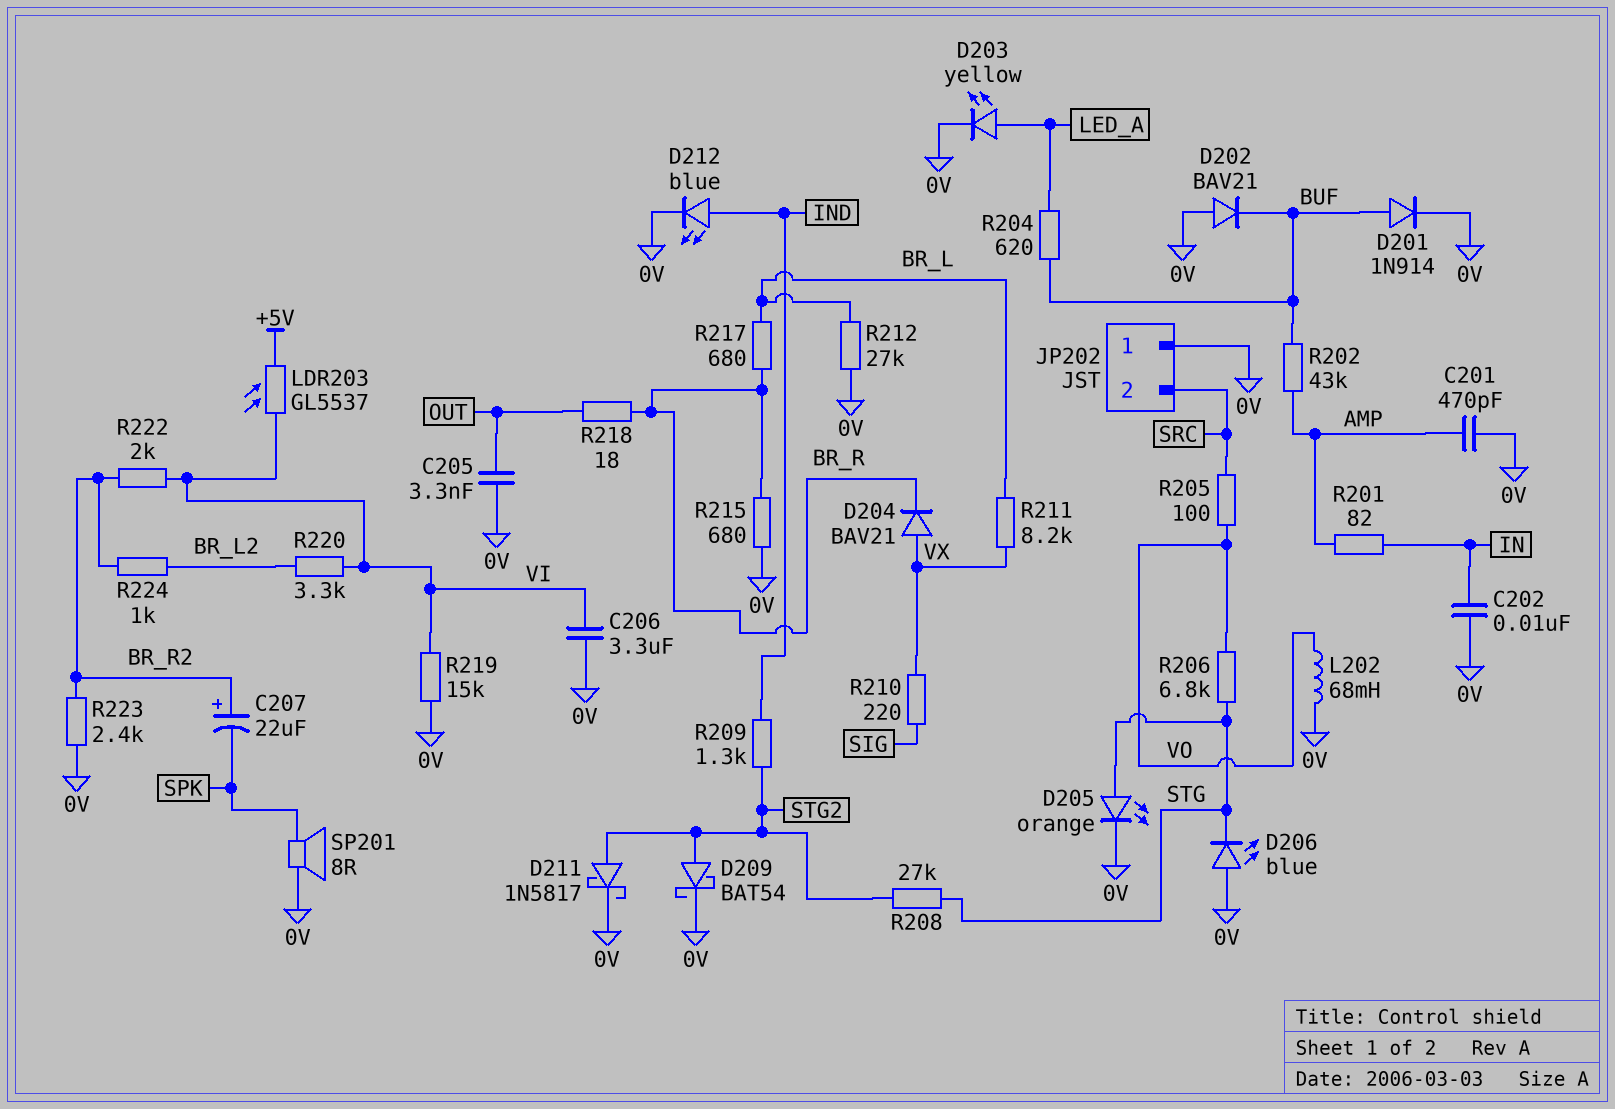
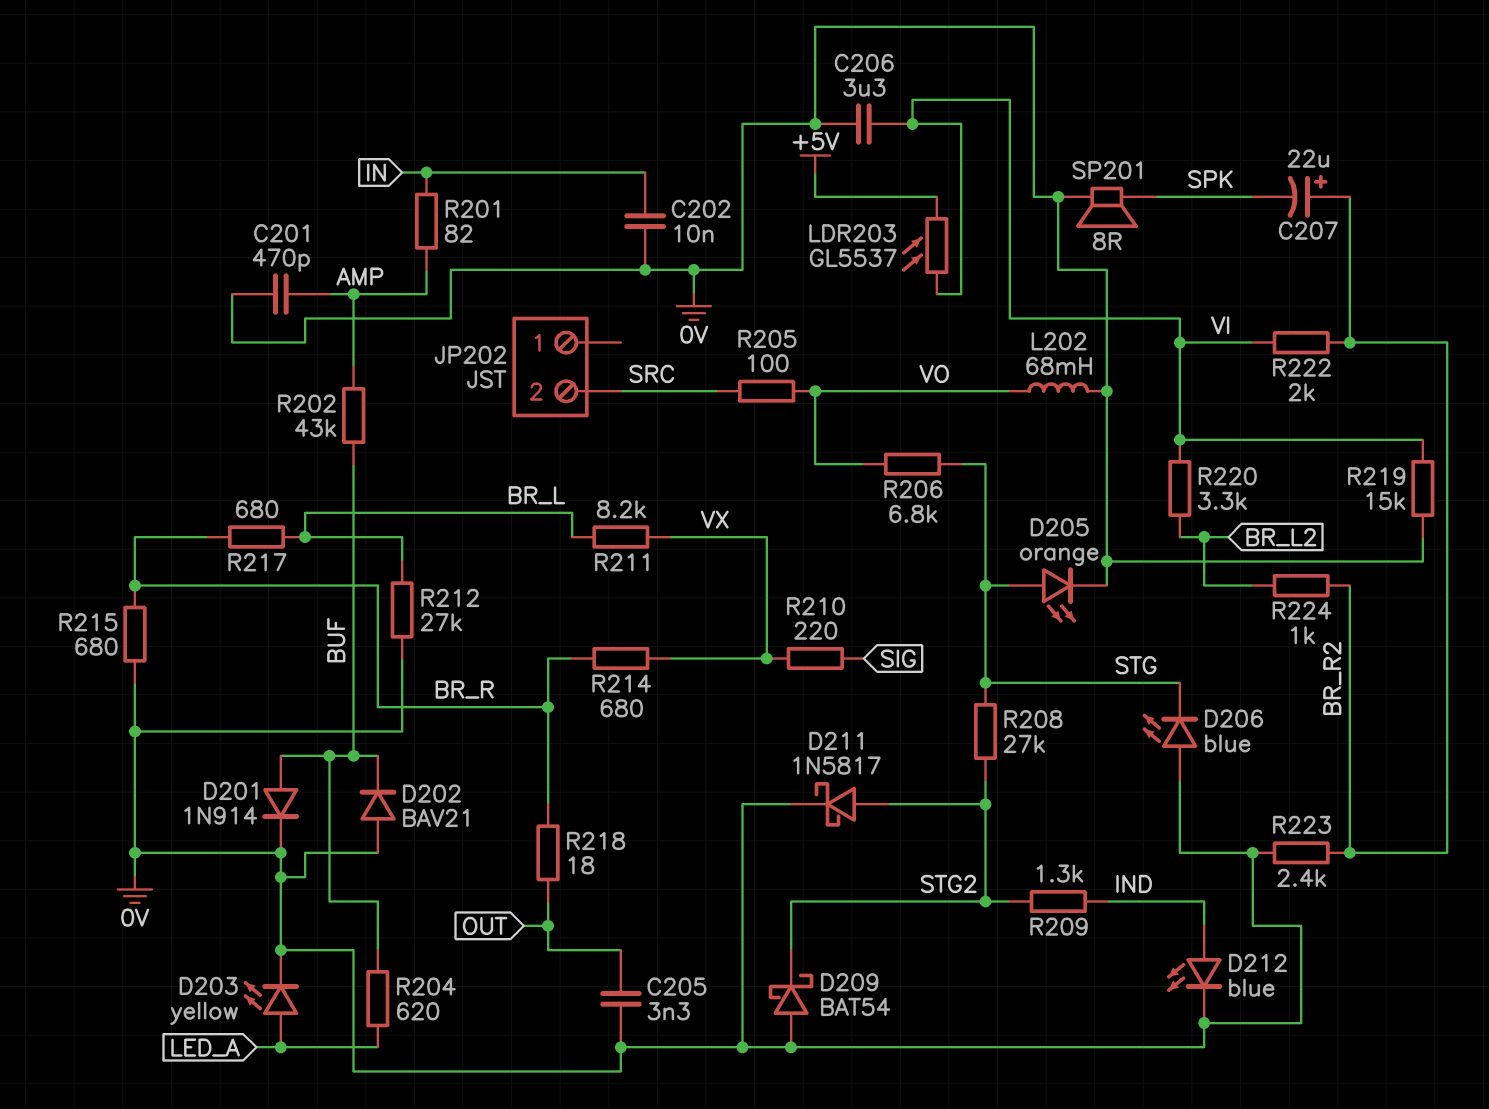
D204: diode BAV21 (A VX, K BR_R) -> none
D209: schottky BAT54 (A STG2, K 0V) -> schottky BAT54 (A 0V, K STG2)
JP202 pin 1: 0V -> none
R214: none -> 680 (BR_R, VX)

